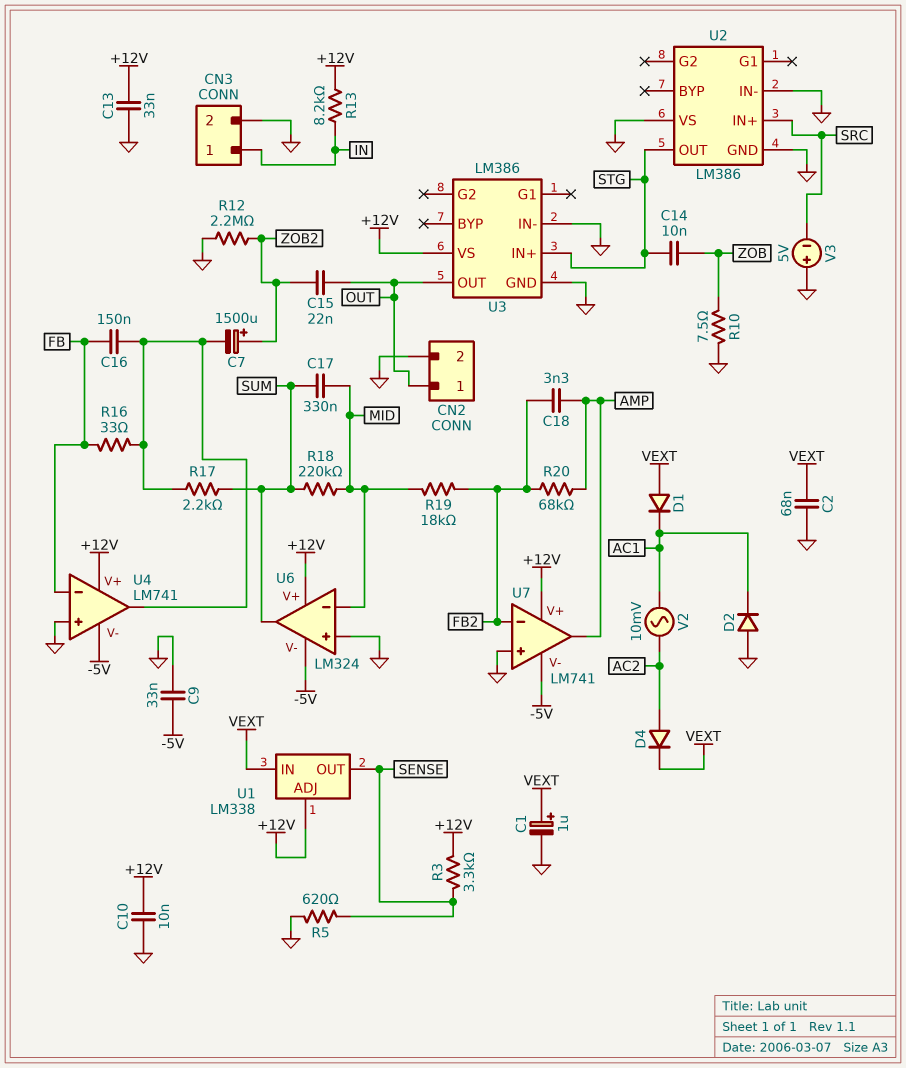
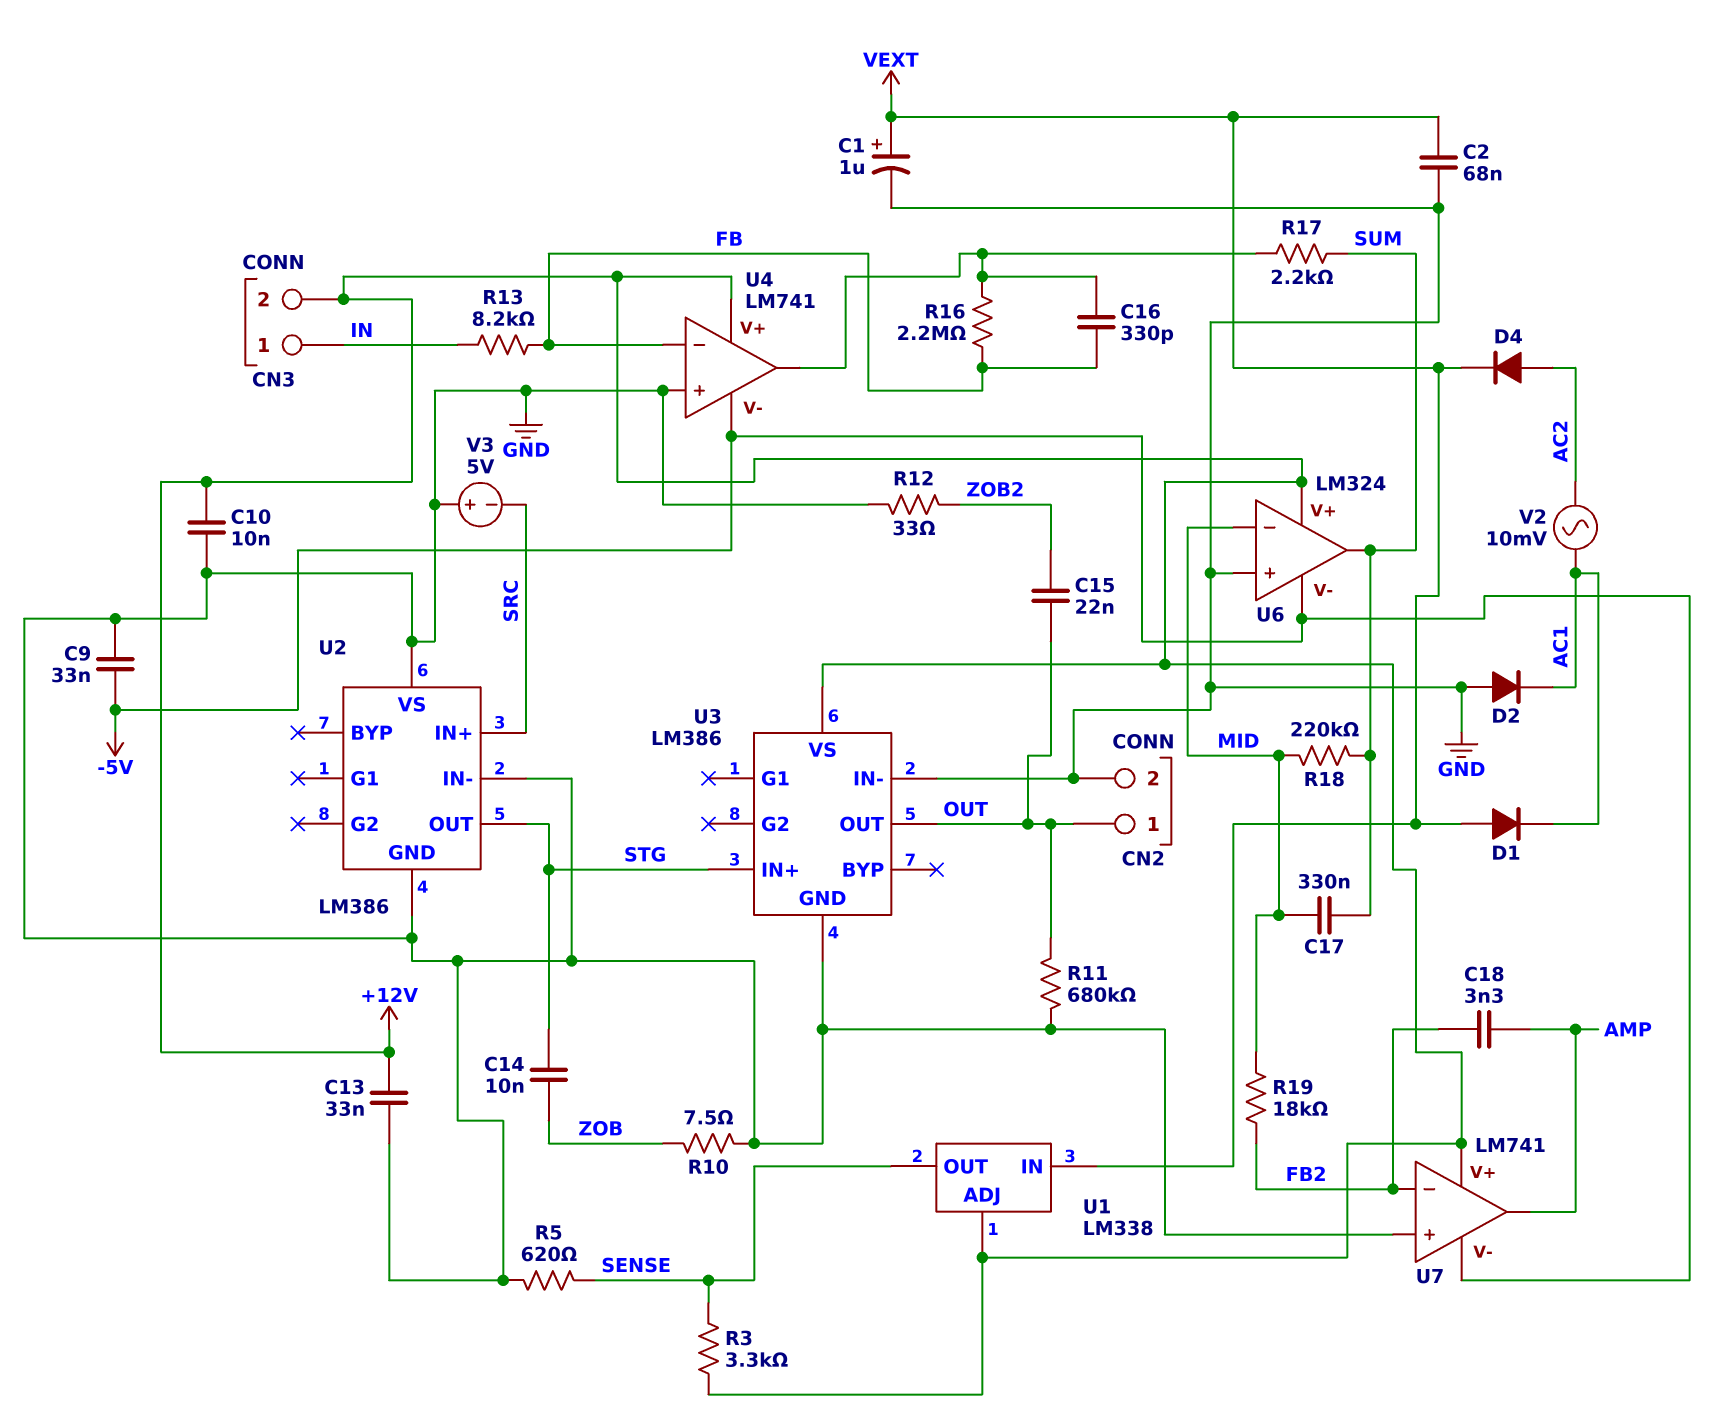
C7: 1500uF (plus ZOB2, minus U4/out) -> none
C16: 150nF (FB, U4/out) -> 330pF (FB, U4/out)
CN3 pin 2: GND -> +12V
R11: none -> 680k (GND, OUT)
R12: 2.2M (GND, ZOB2) -> 33 (GND, ZOB2)
R13: 8.2k (+12V, IN) -> 8.2k (FB, IN)
R16: 33 (FB, U4/out) -> 2.2M (FB, U4/out)
R20: 68k (AMP, FB2) -> none

